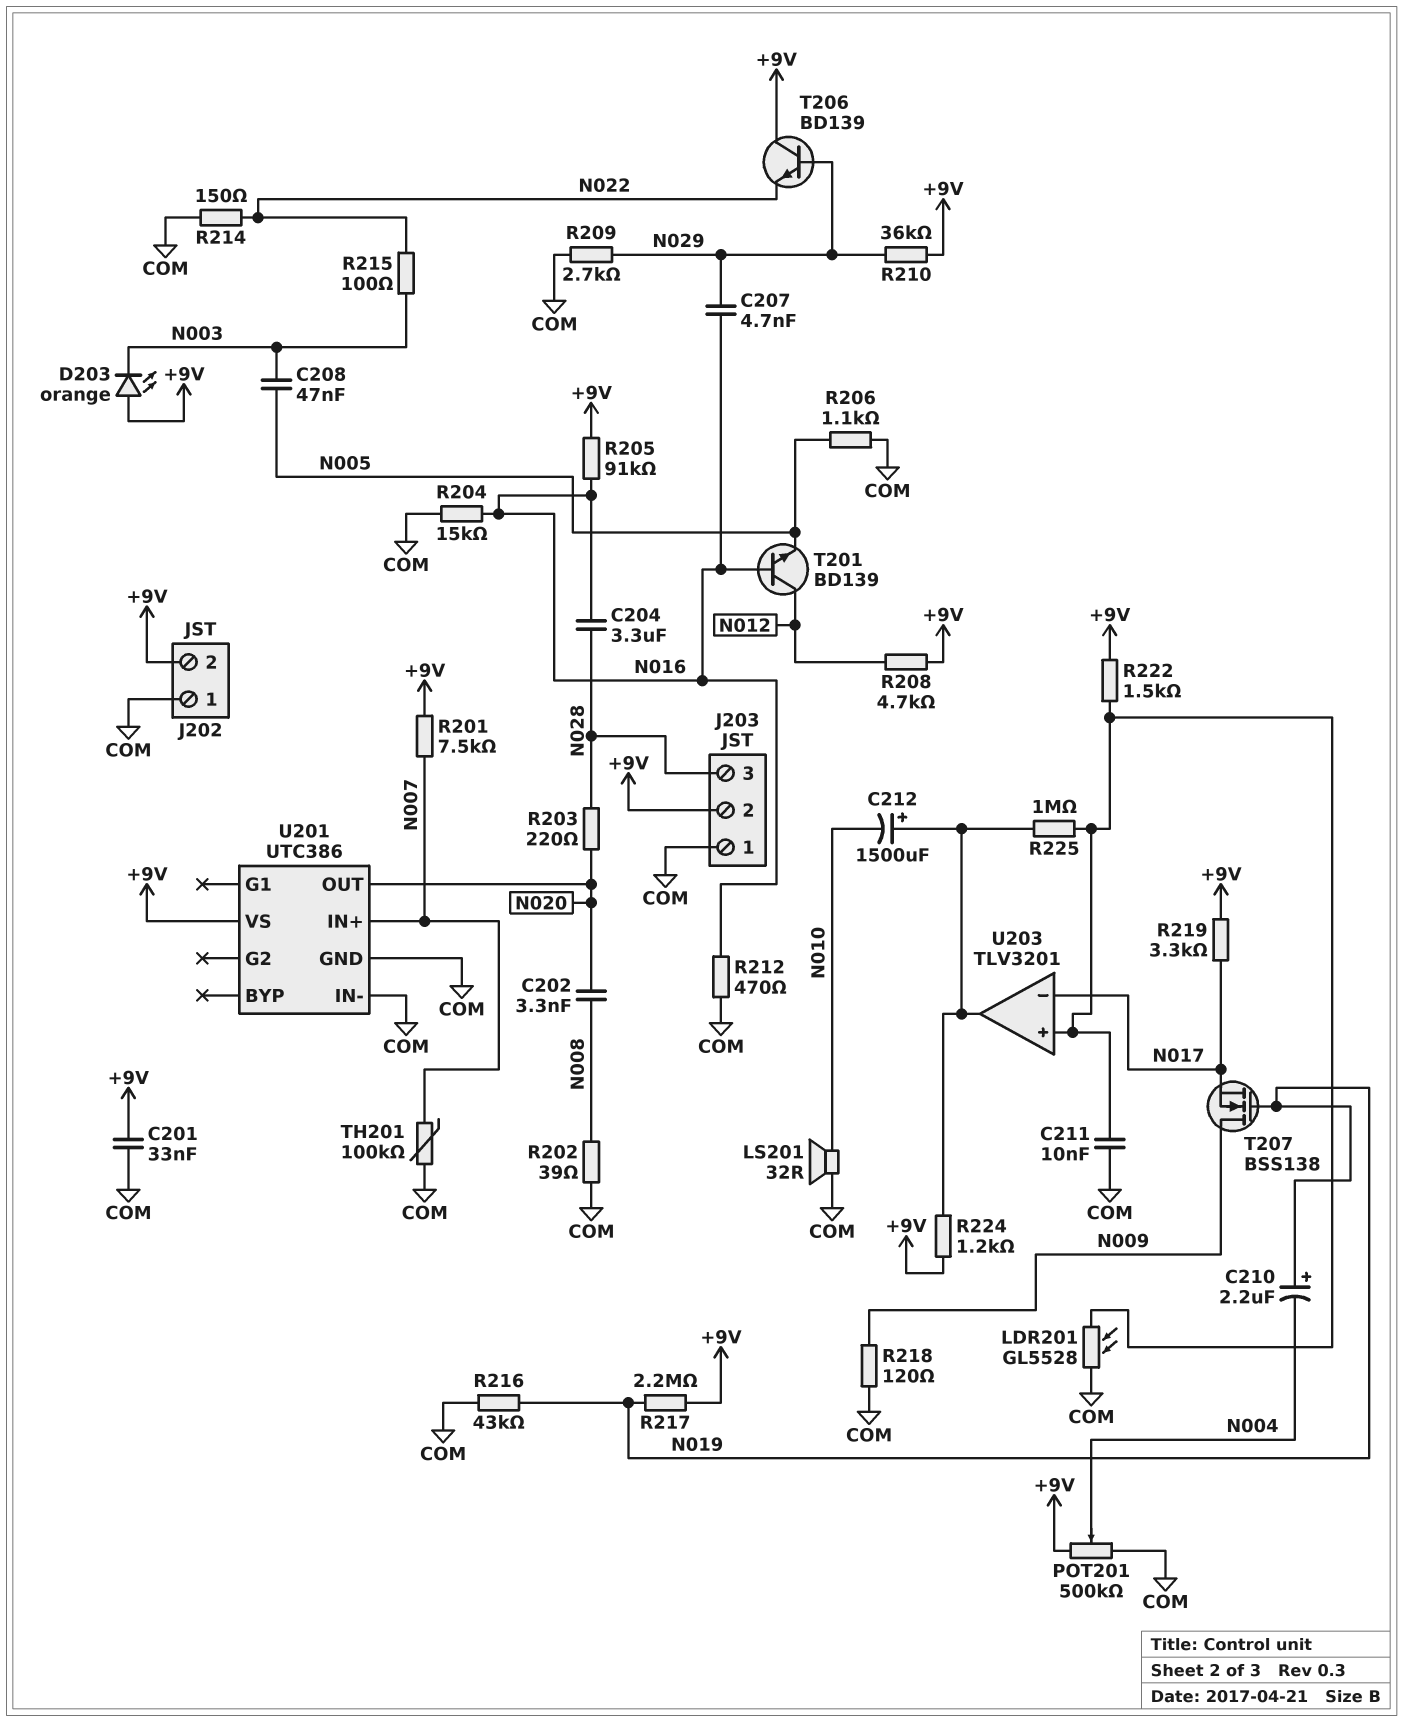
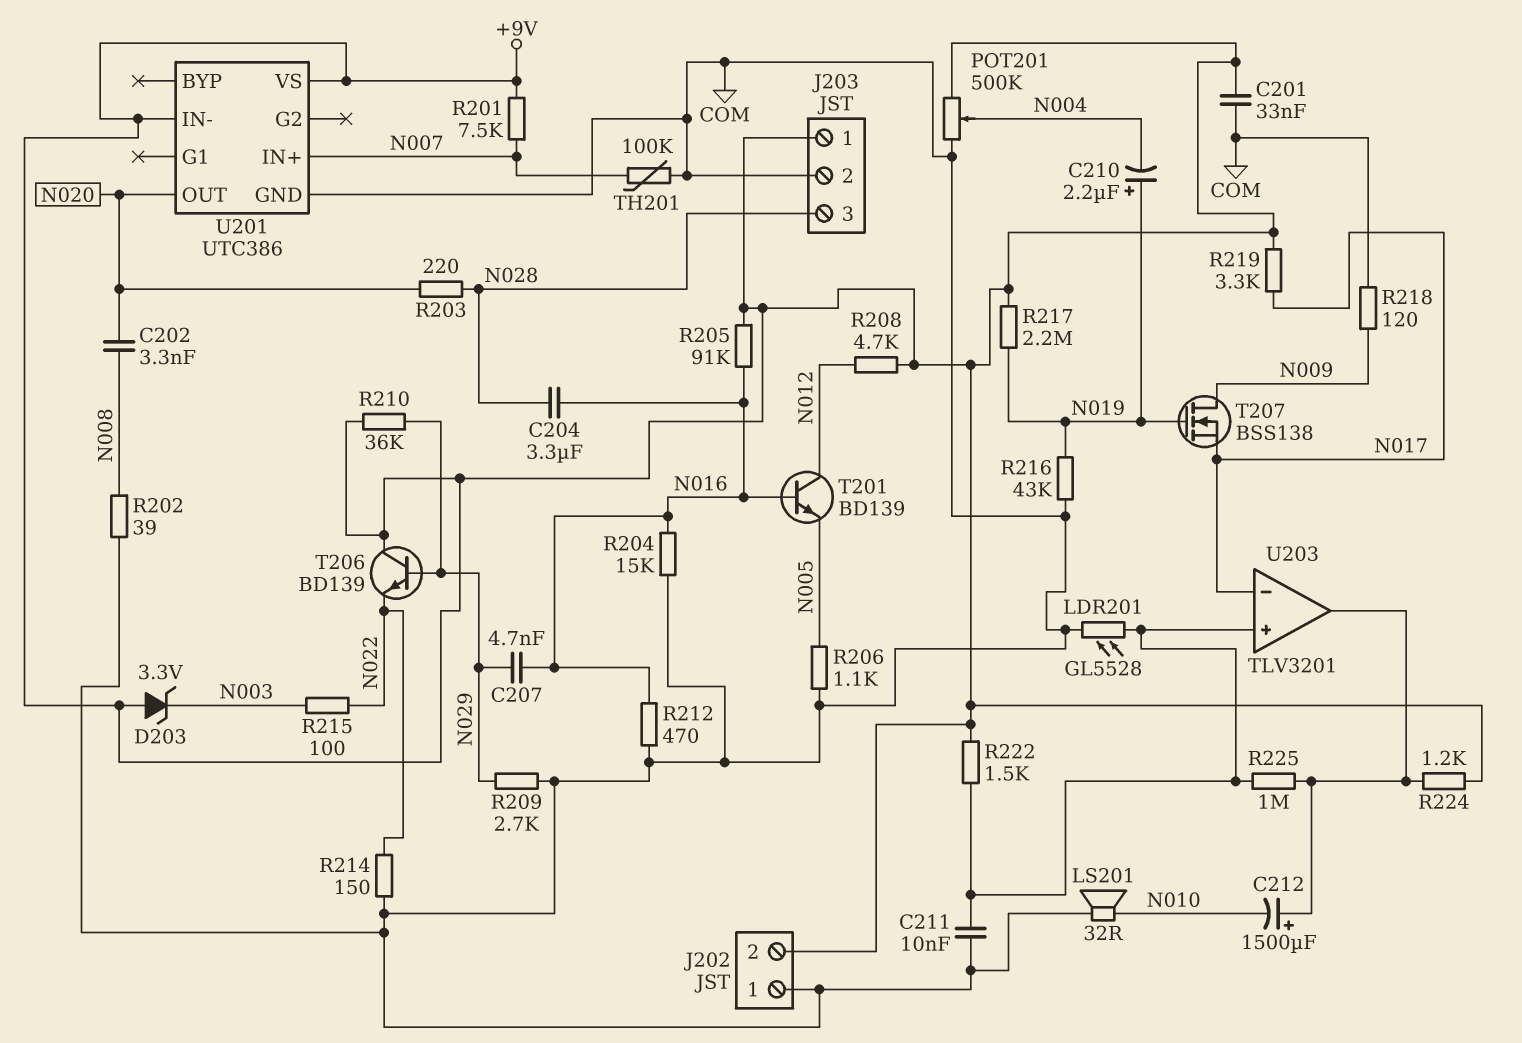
C208: 47nF (N003, N005) -> none
D203: LED orange (A +9V, K N003) -> zener 3.3V (A +9V, K N003)
J203 pin 1: COM -> +9V
J203 pin 2: +9V -> COM
U201 pin IN-: COM -> +9V

